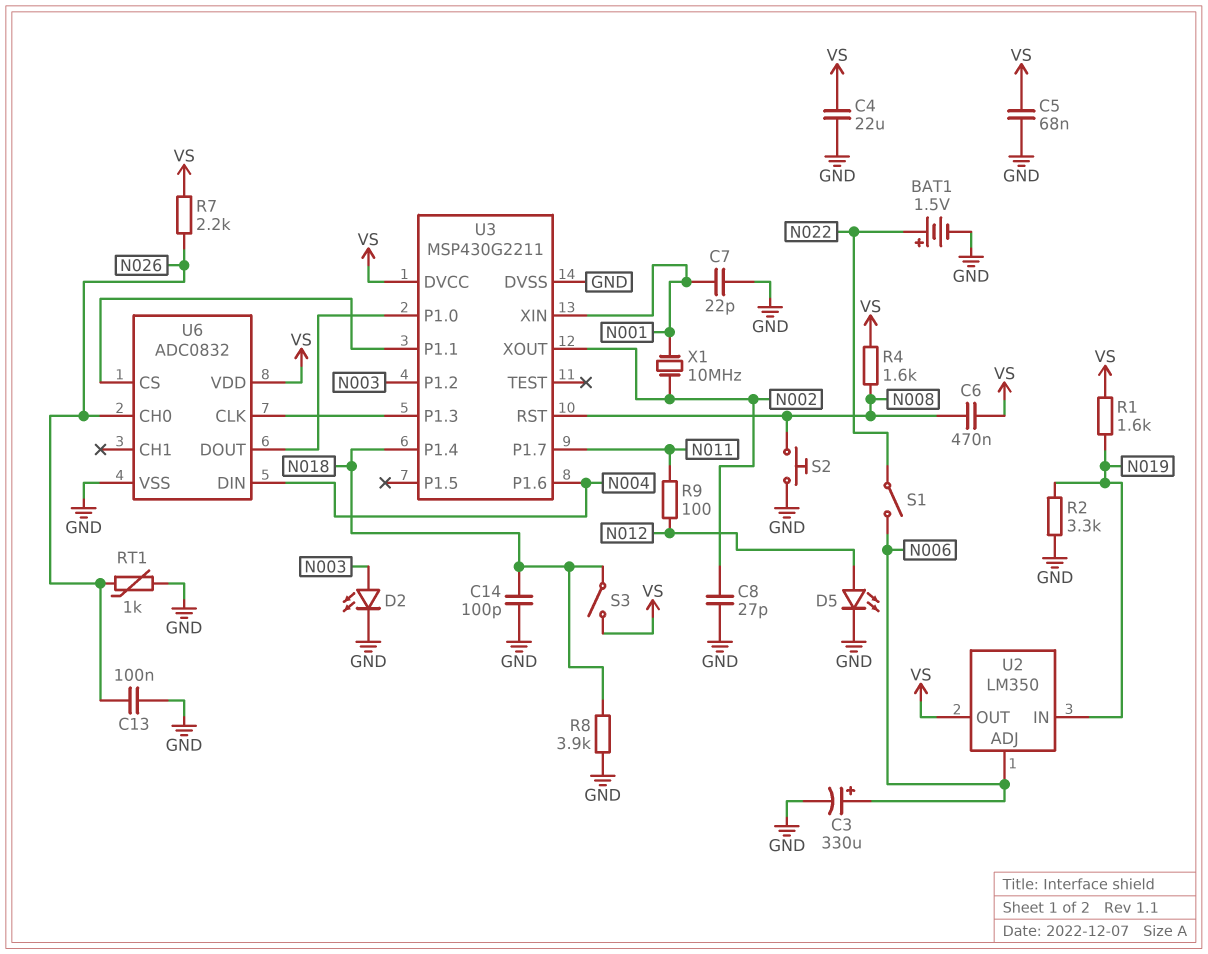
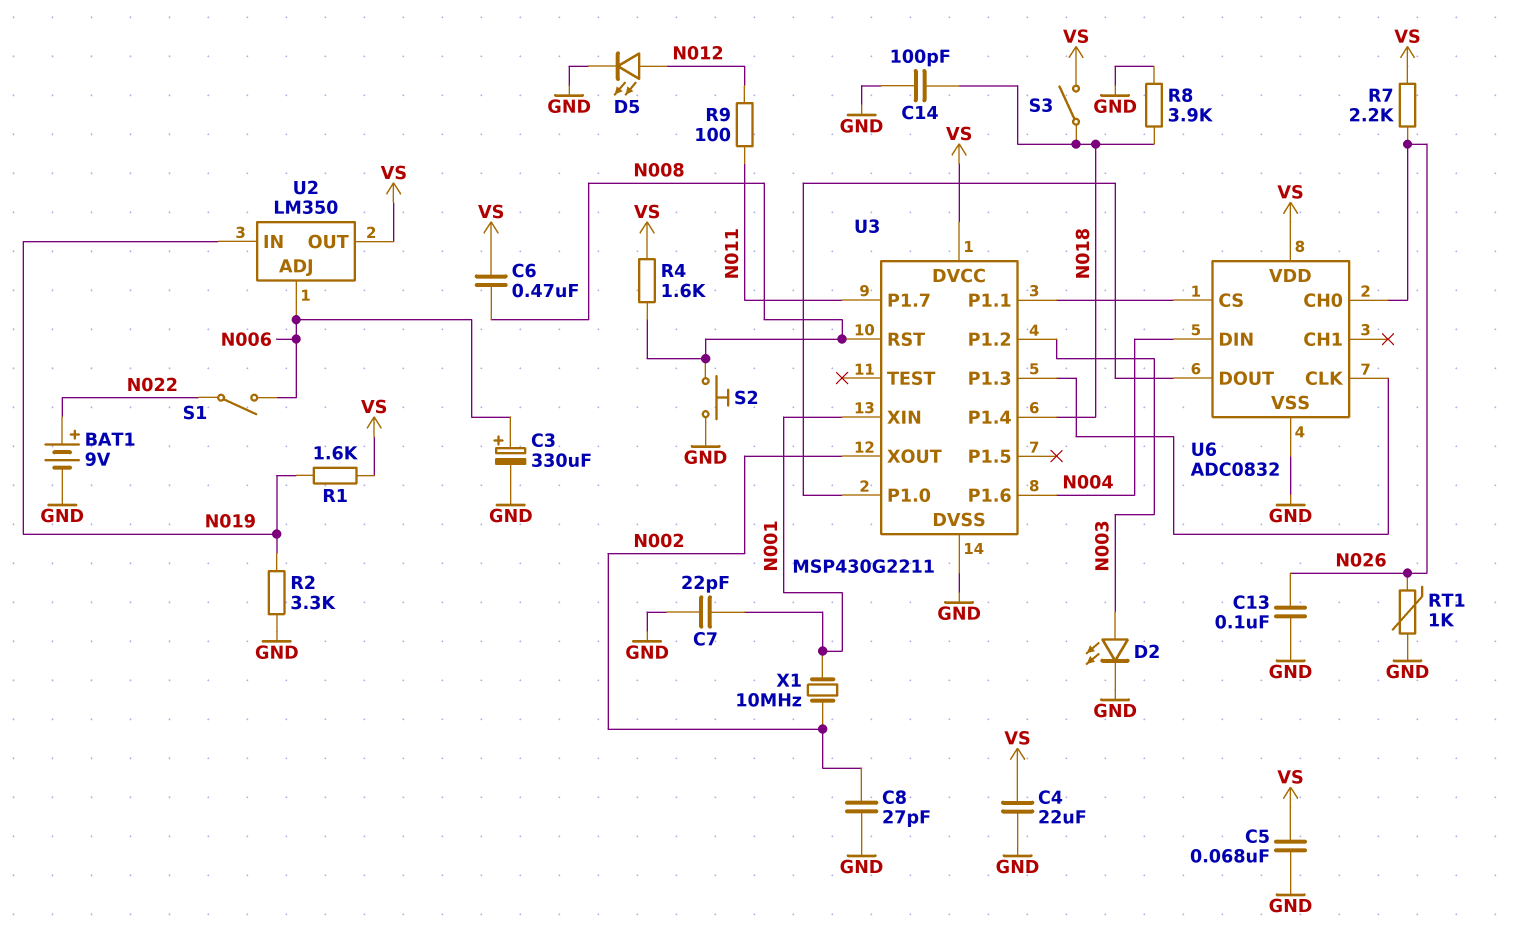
BAT1: 1.5V (plus N022, minus GND) -> 9V (plus N022, minus GND)

